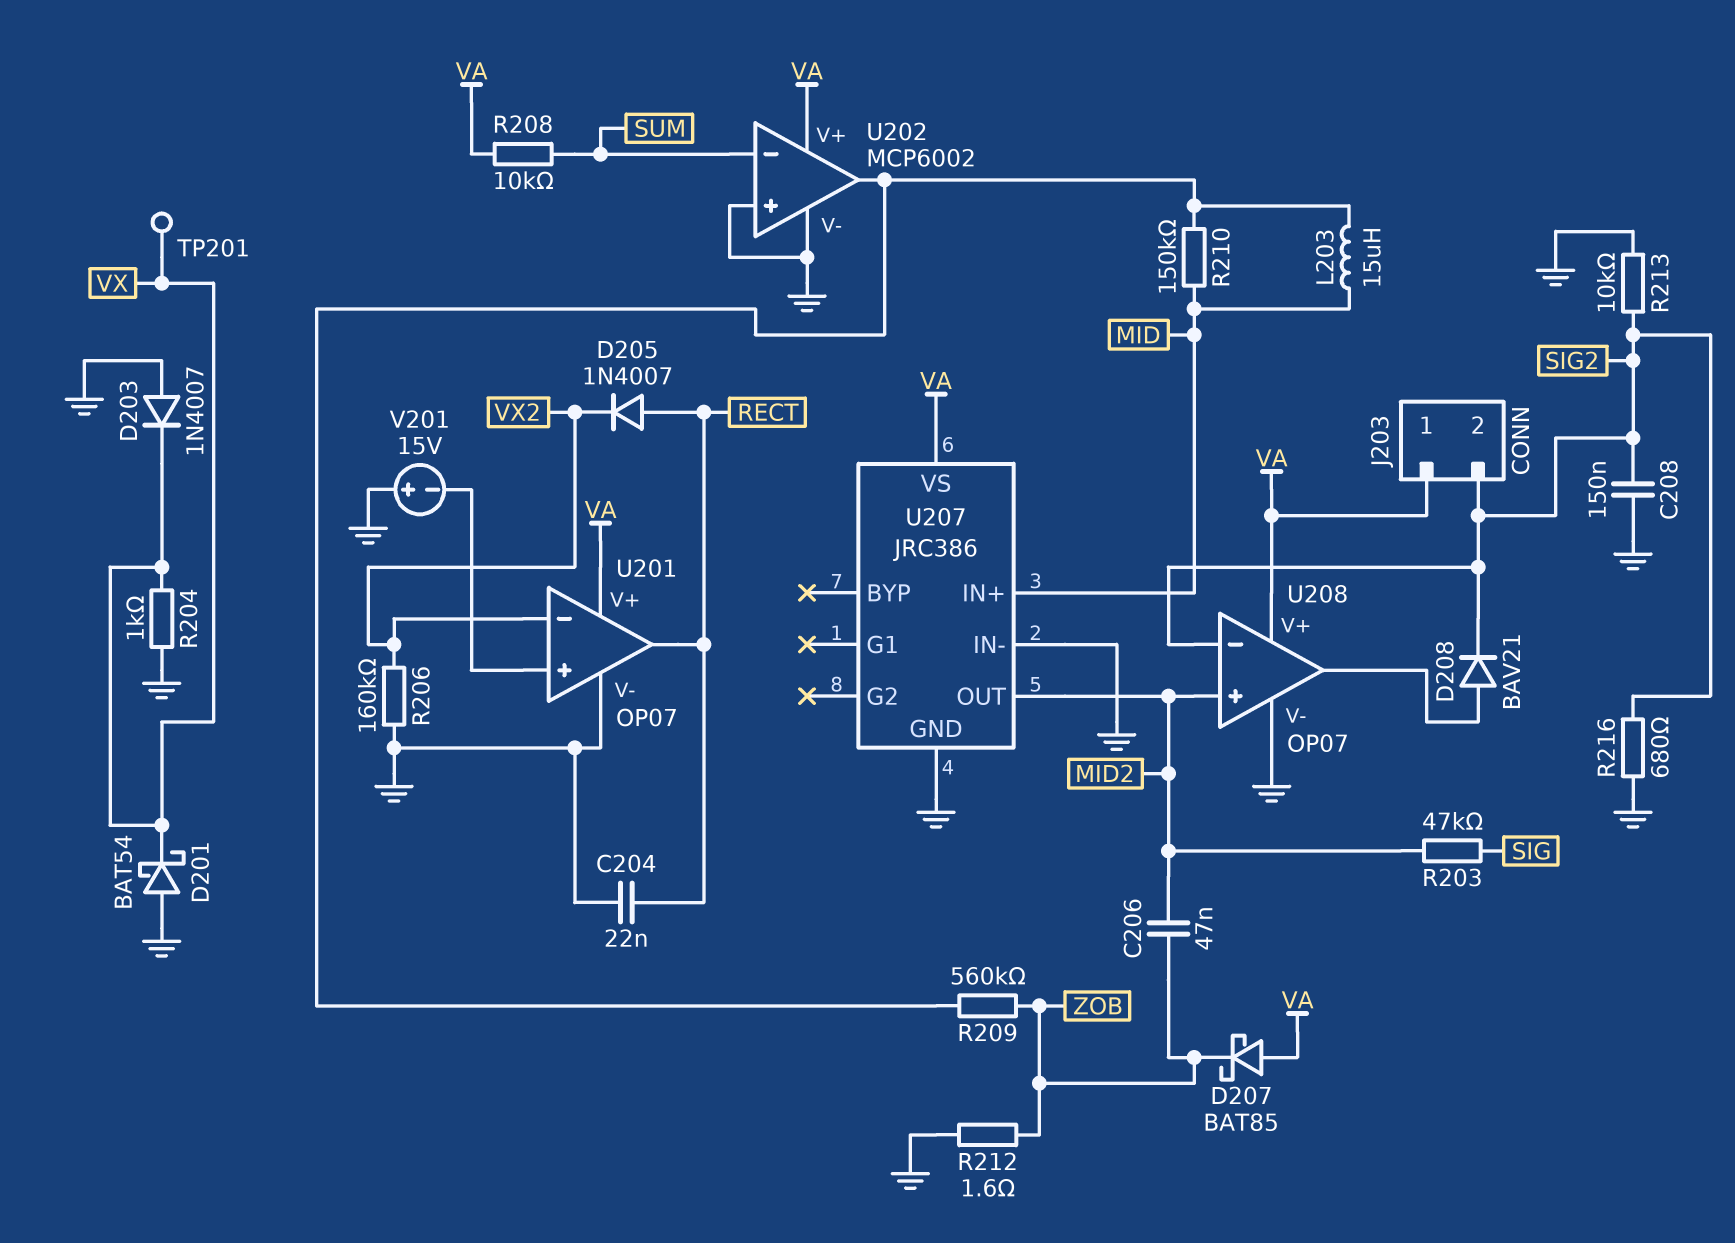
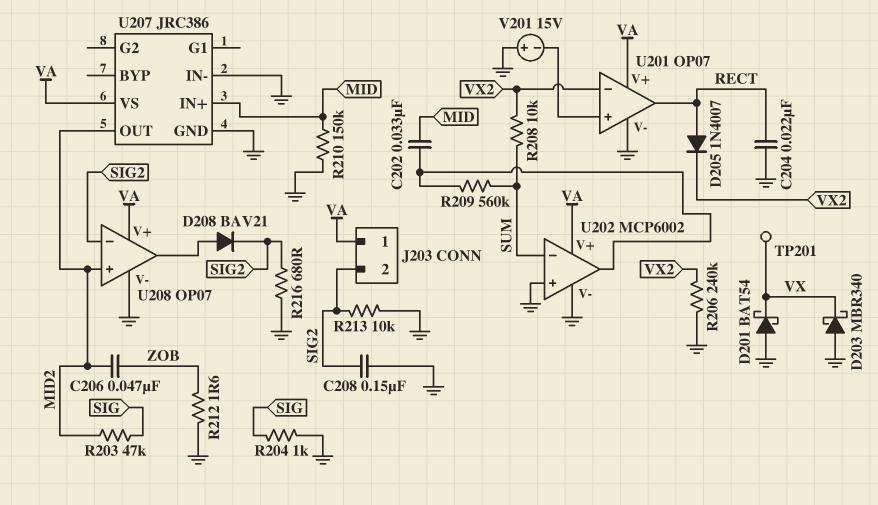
C202: none -> 33nF (MID, U202/out)
D203: diode 1N4007 (A GND, K VX) -> schottky MBR340 (A GND, K VX)
D207: schottky BAT85 (A VA, K ZOB) -> none
L203: 15uH (MID, U202/out) -> none
R204: 1k (GND, VX) -> 1k (GND, SIG)
R206: 160k (GND, VX2) -> 240k (GND, VX2)
R208: 10k (SUM, VA) -> 10k (SUM, VX2)
R209: 560k (U202/out, ZOB) -> 560k (SUM, U202/out)
R210: 150k (MID, U202/out) -> 150k (GND, MID)

